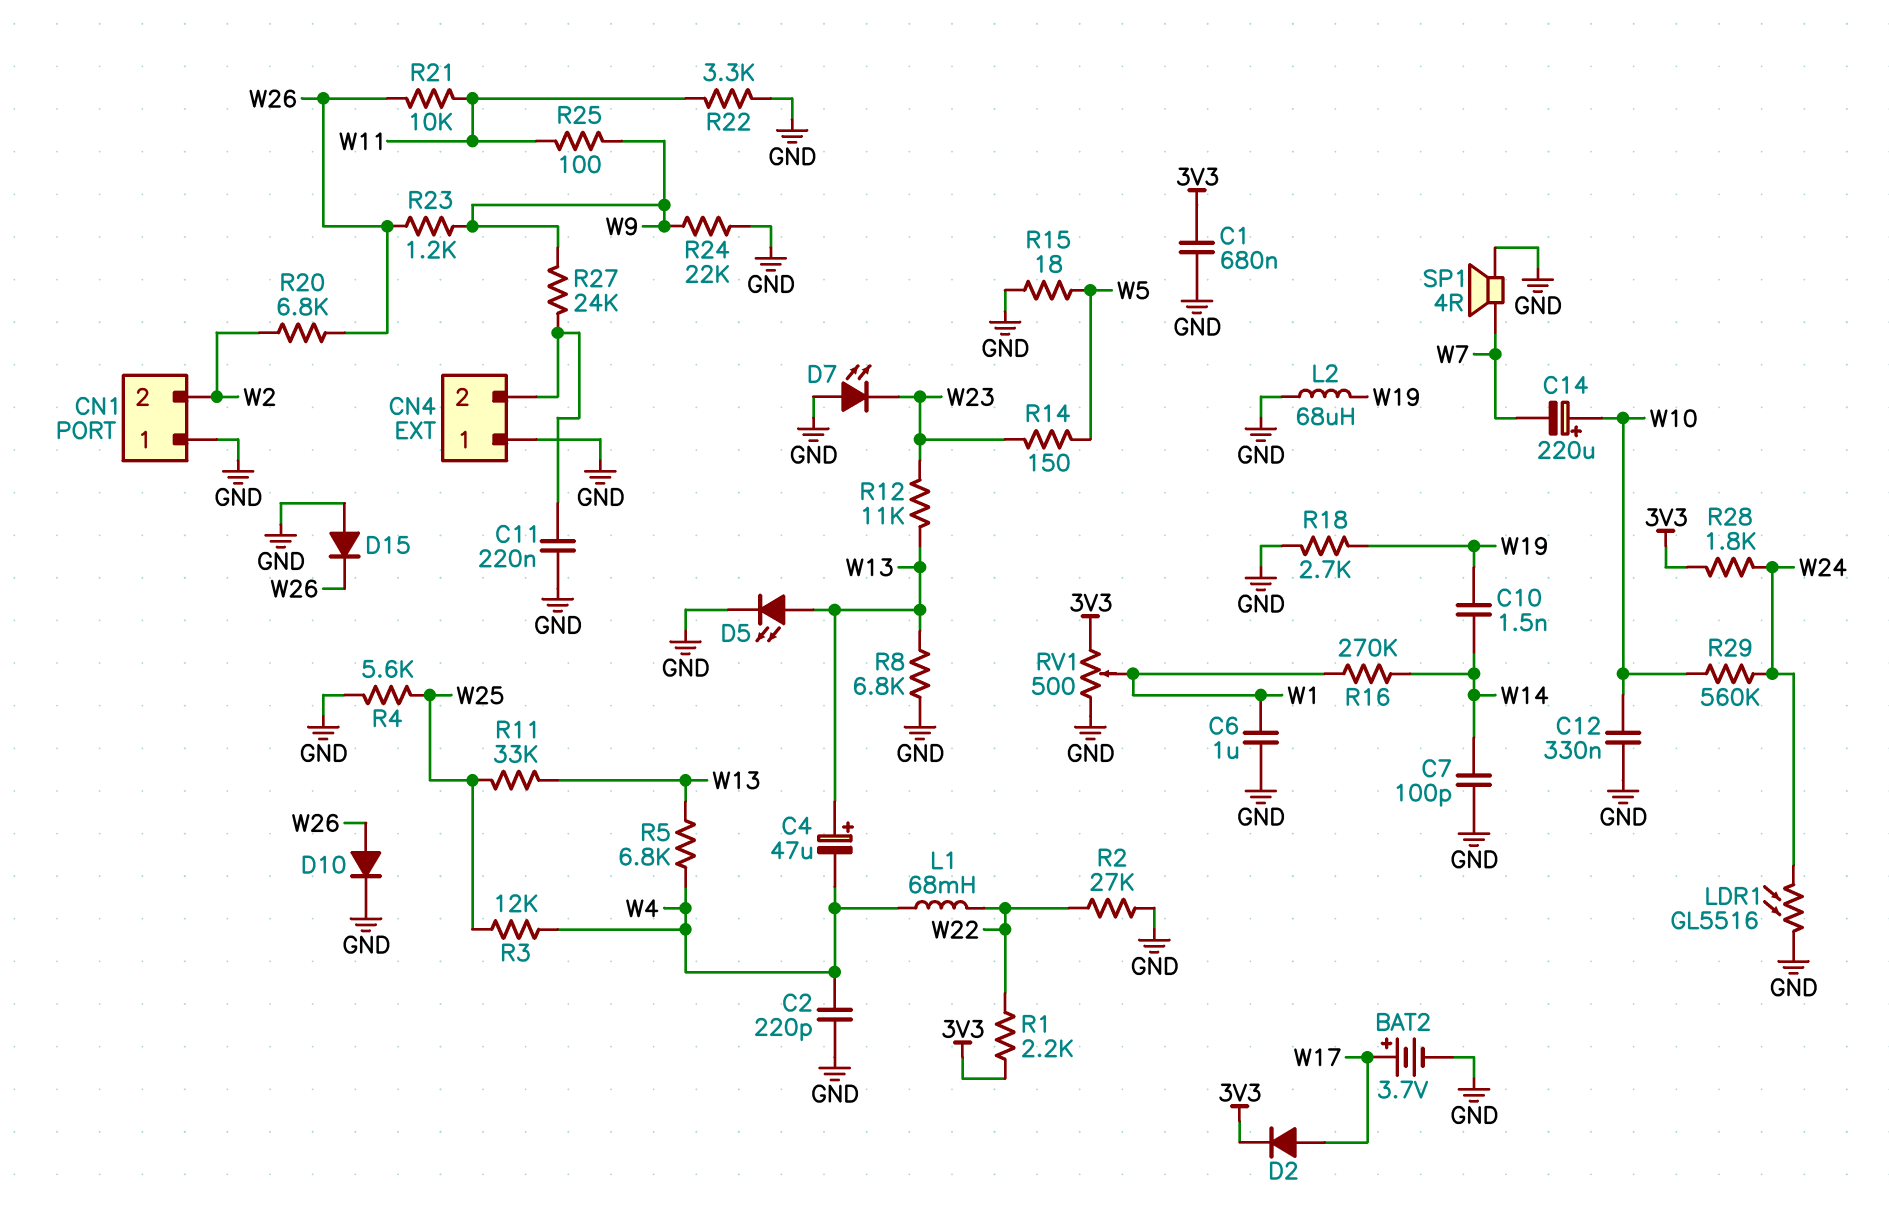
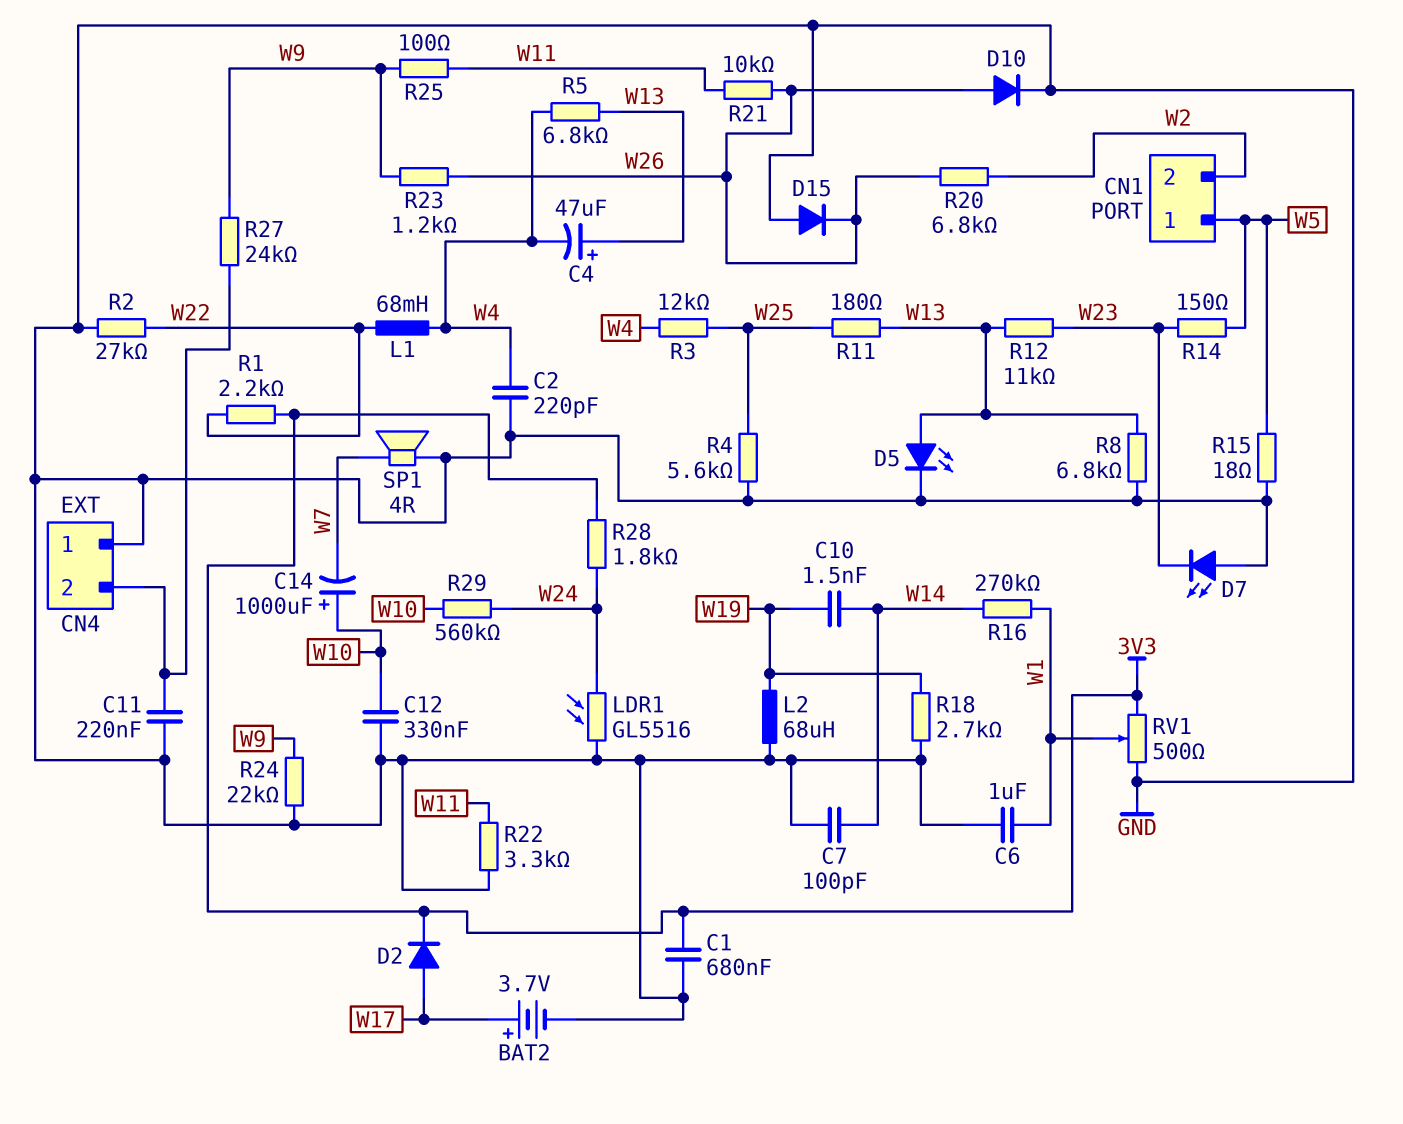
C14: 220uF (plus W10, minus W7) -> 1000uF (plus W10, minus W7)
CN1 pin 1: GND -> W5
R11: 33k (W13, W25) -> 180 (W13, W25)

